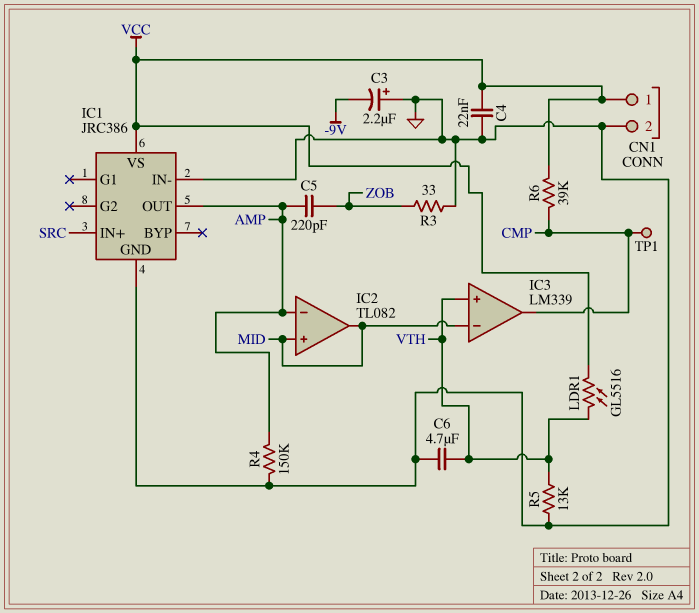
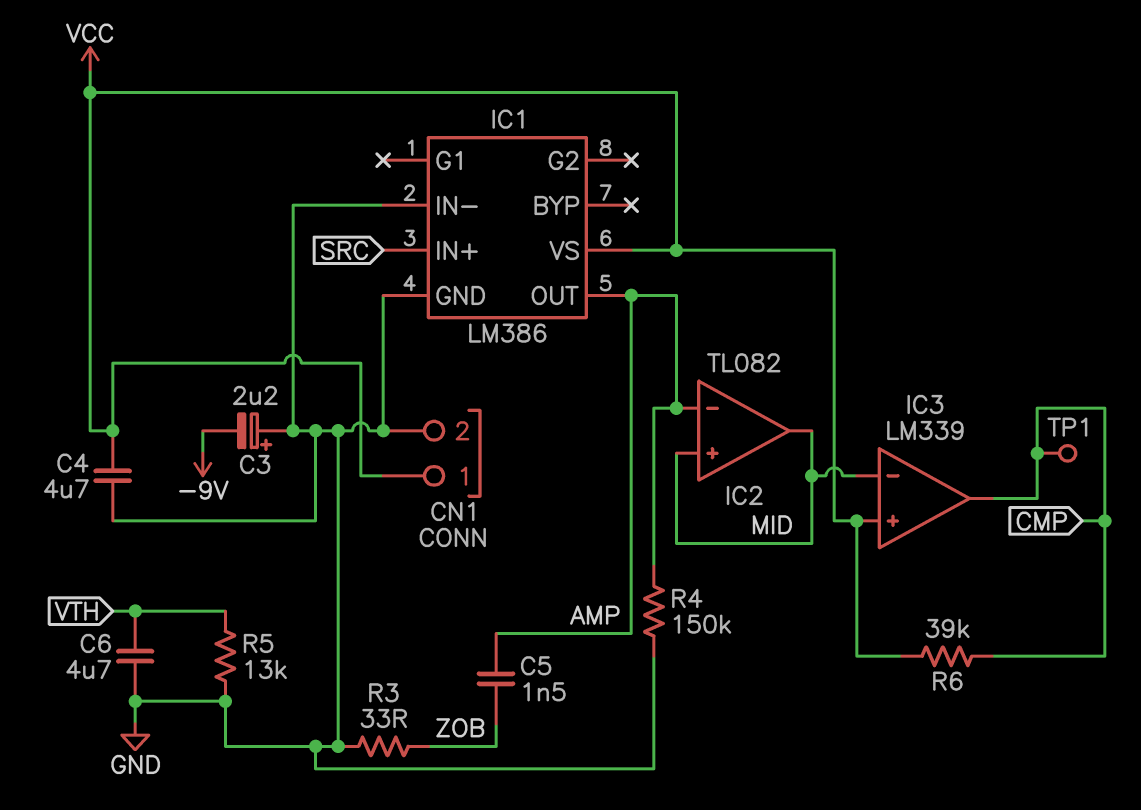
C4: 22nF (GND, VCC) -> 4.7uF (GND, VCC)
C5: 220pF (AMP, ZOB) -> 1.5nF (AMP, ZOB)
IC1: JRC386 -> LM386
IC3 pin in+: VTH -> VCC
LDR1: GL5516 (VCC, VTH) -> none

